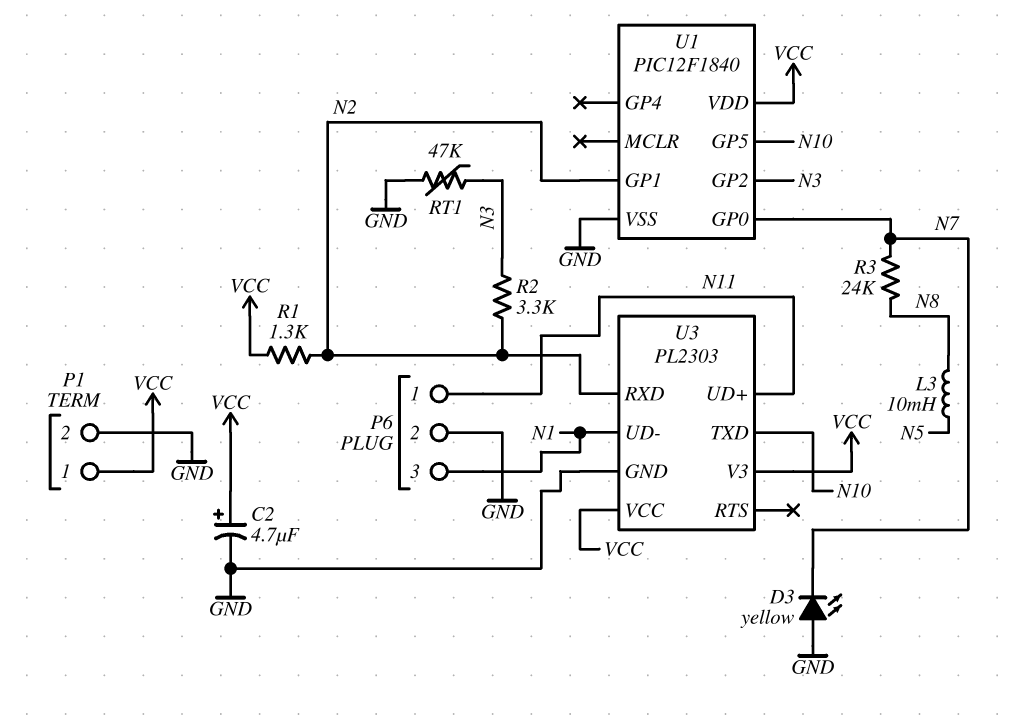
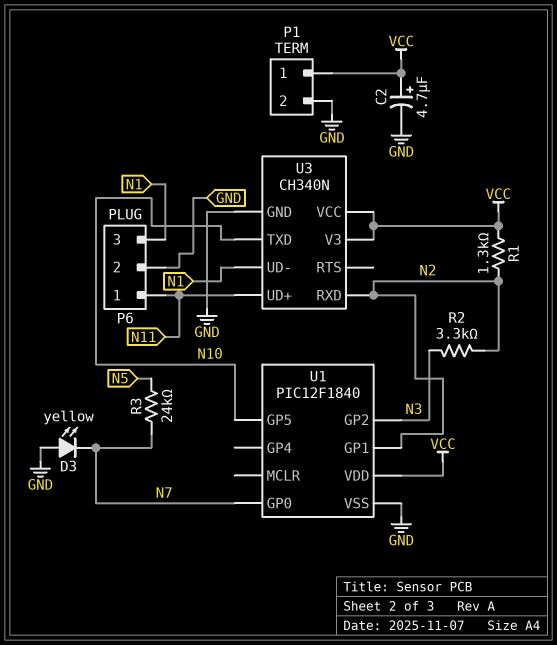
L3: 10mH (N5, N8) -> none
R3: 24k (N7, N8) -> 24k (N5, N7)
RT1: 47k (GND, N3) -> none
U3: PL2303 -> CH340N

